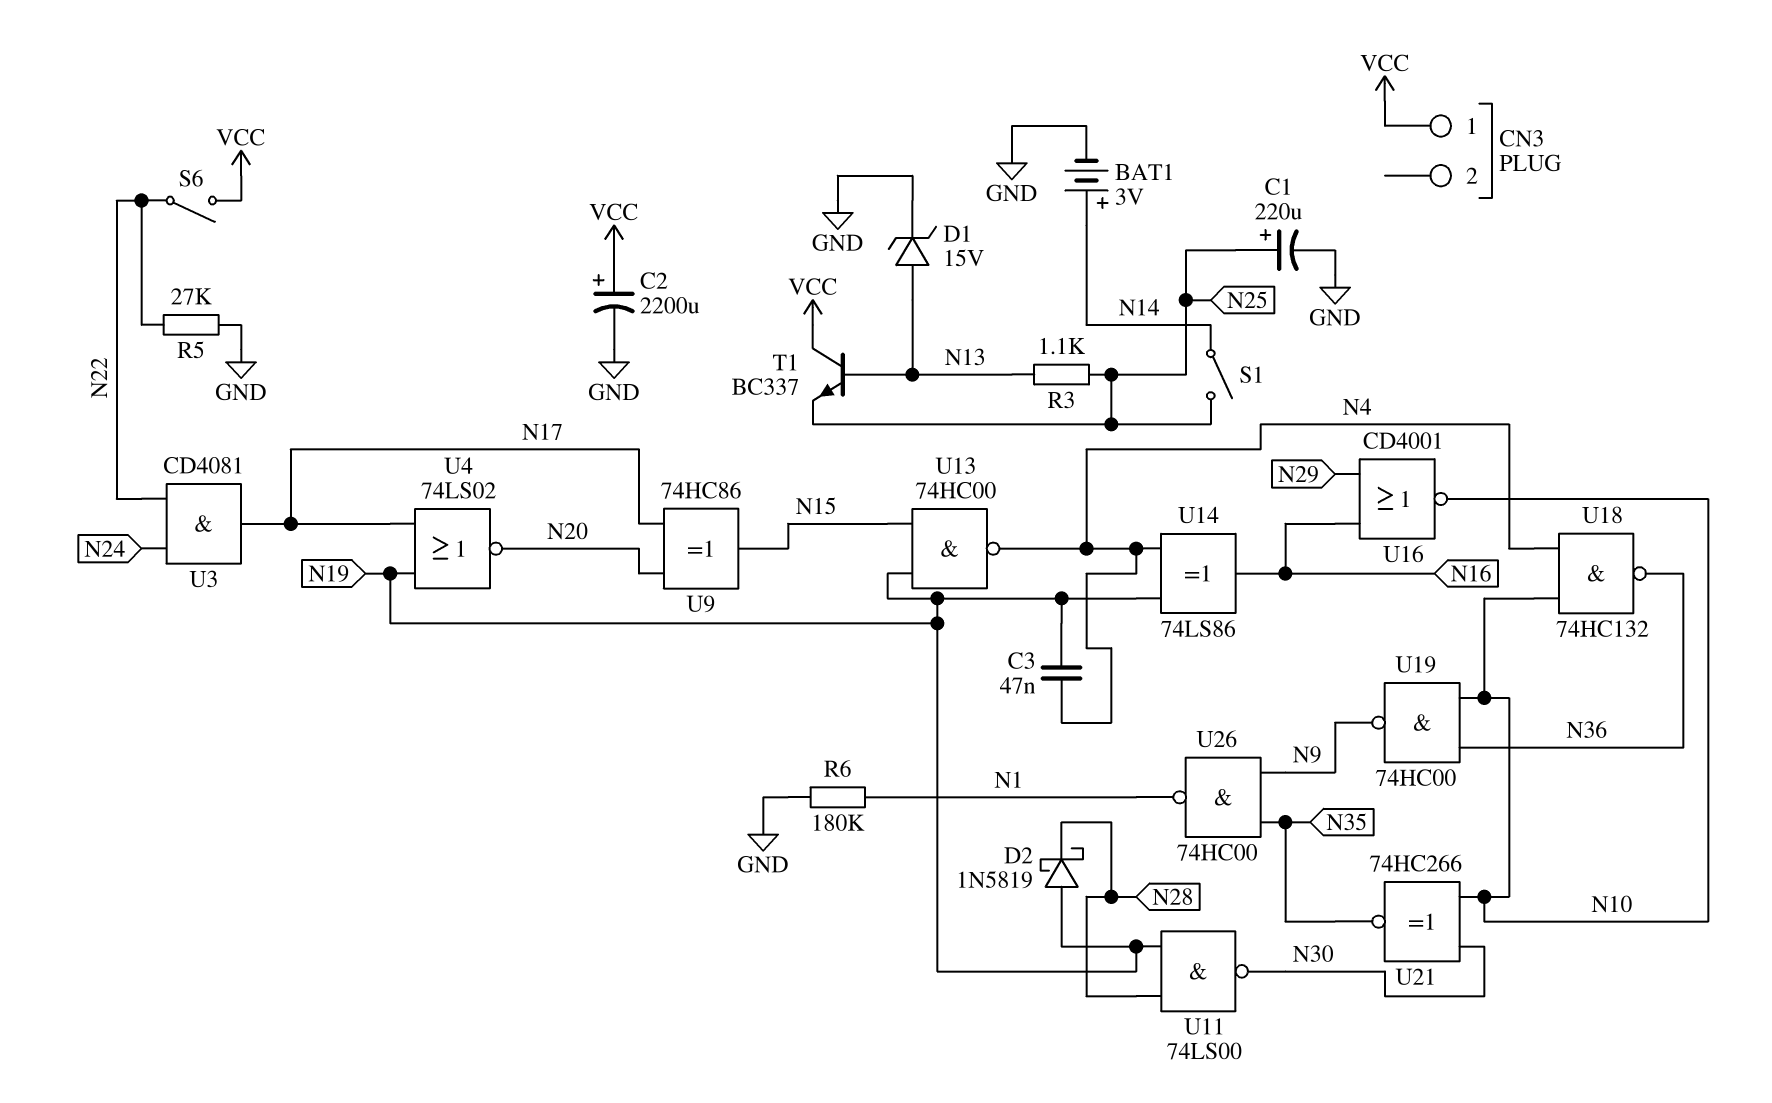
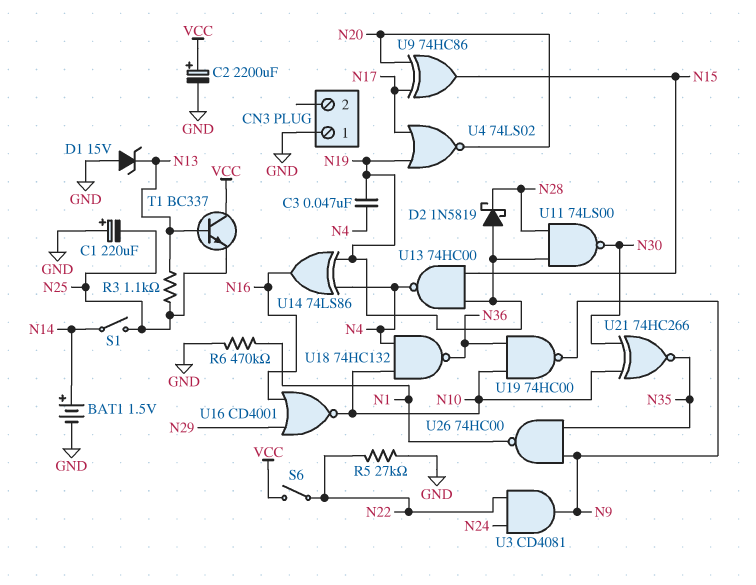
BAT1: 3V (plus N14, minus GND) -> 1.5V (plus N14, minus GND)
C1: 220uF (plus N25, minus GND) -> 220uF (plus GND, minus N25)
CN3 pin 1: VCC -> GND
D1: zener 15V (A N13, K GND) -> zener 15V (A GND, K N13)
R6: 180k (GND, N1) -> 470k (GND, N1)
U3: AND CD4081 (in N22, in N24, out N17) -> AND CD4081 (in N22, in N24, out N9)

